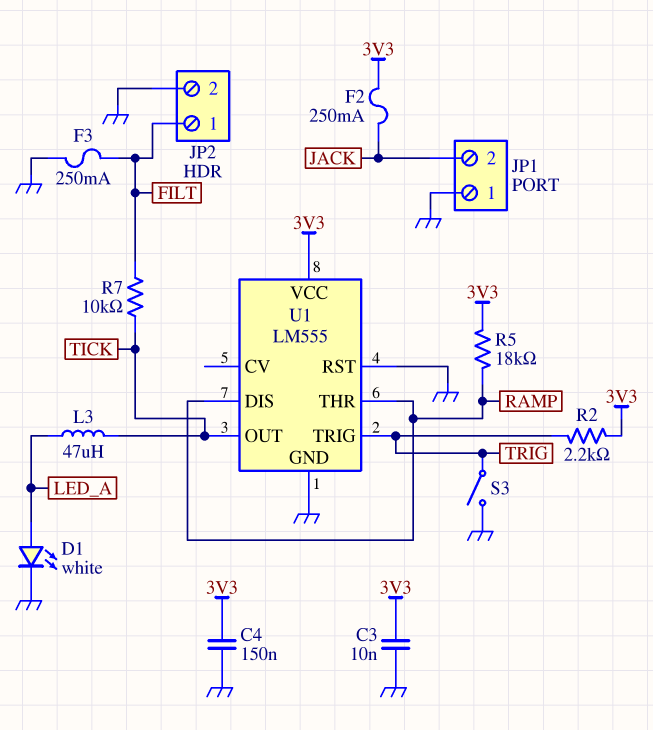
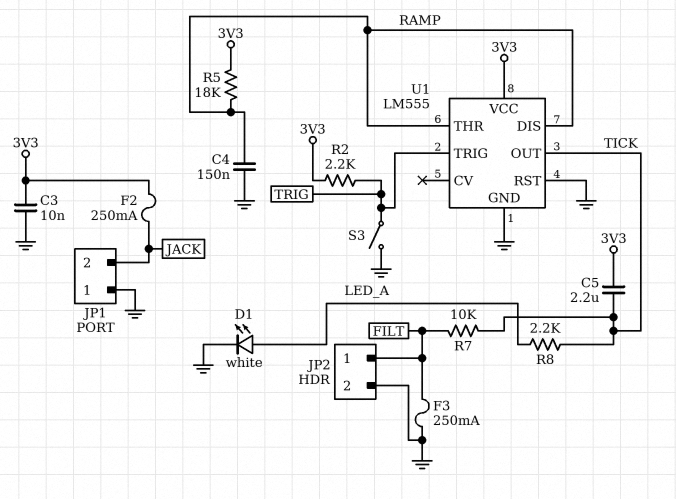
C4: 150nF (3V3, GND) -> 150nF (GND, RAMP)
C5: none -> 2.2uF (3V3, TICK)
L3: 47uH (LED_A, TICK) -> none
R8: none -> 2.2k (LED_A, TICK)

